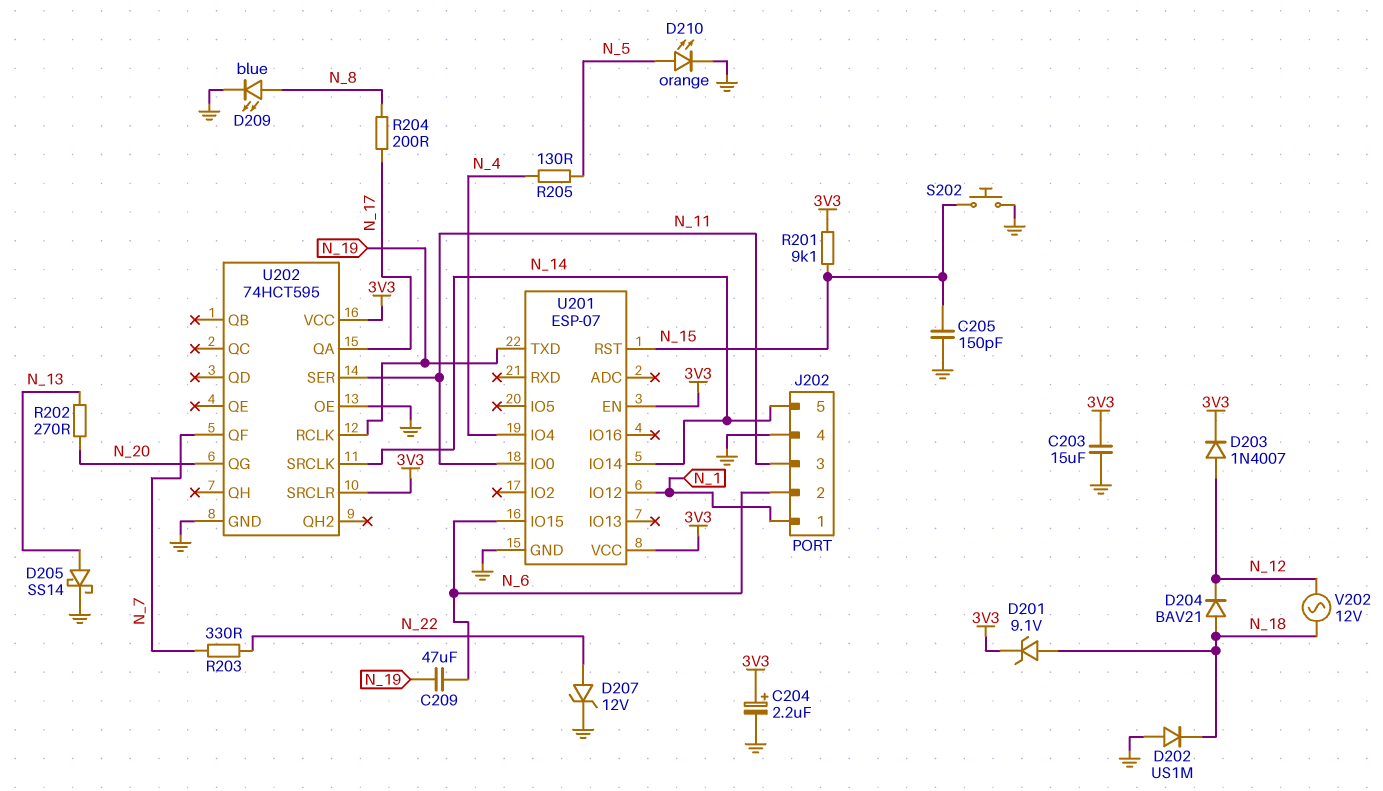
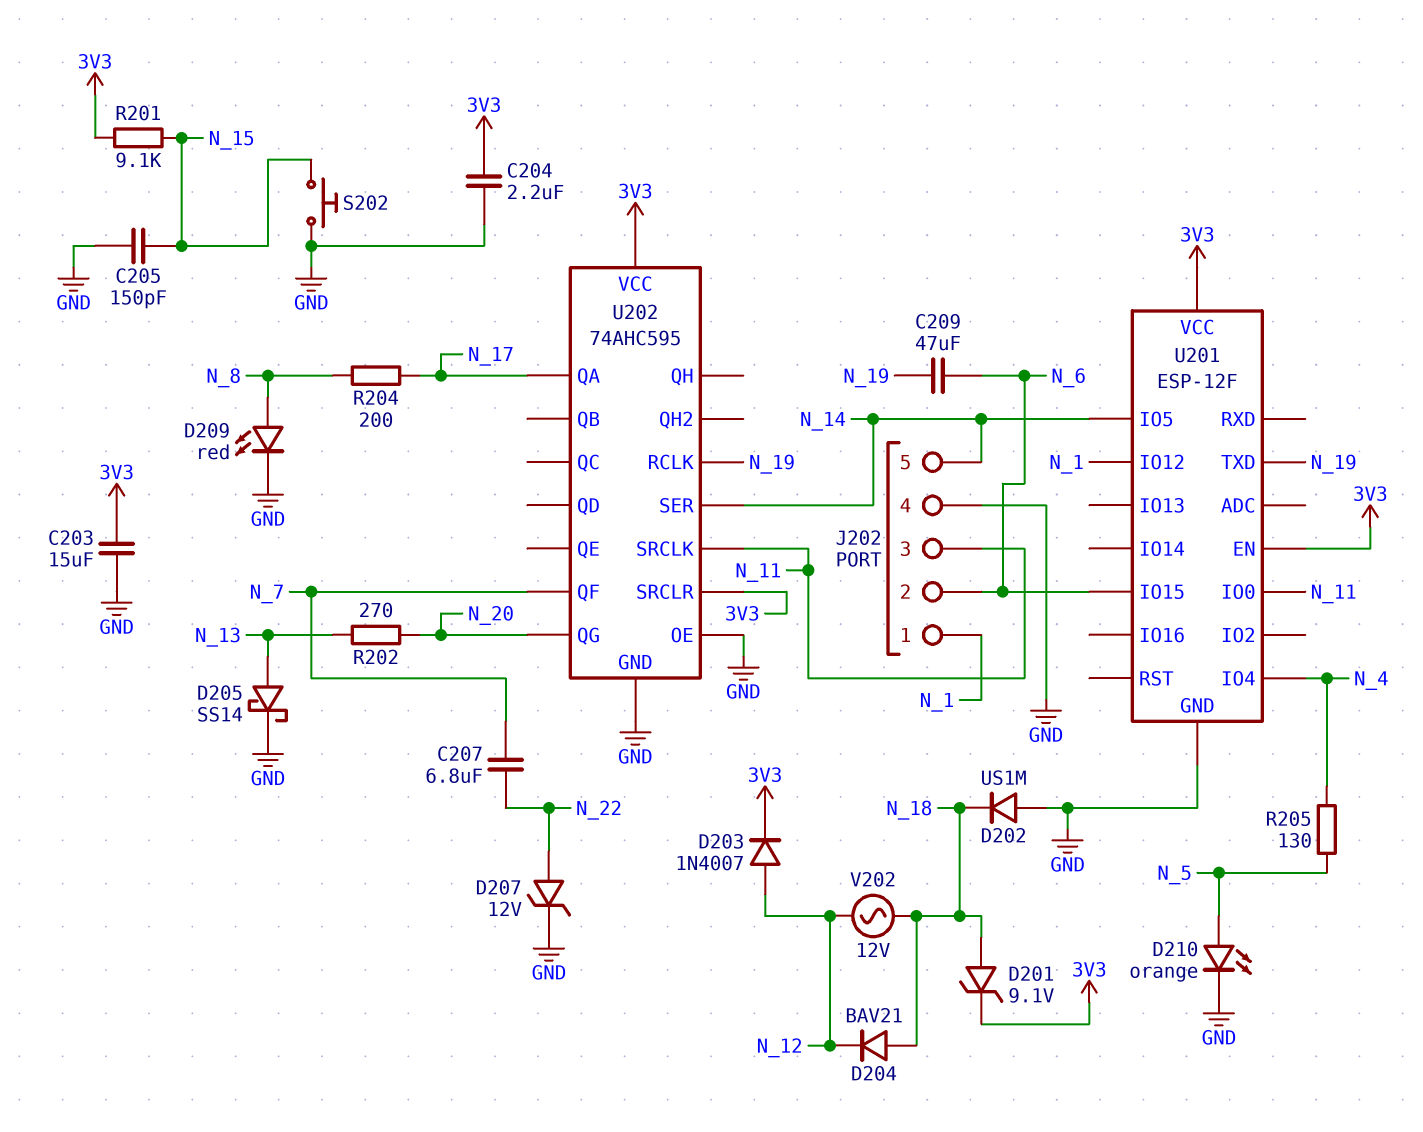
C204: 2.2uF (plus 3V3, minus GND) -> 2.2uF (3V3, GND)
C207: none -> 6.8uF (N_7, N_22)
D209: LED blue (A N_8, K GND) -> LED red (A N_8, K GND)
R203: 330 (N_7, N_22) -> none
U201: ESP-07 -> ESP-12F
U201 pin IO5: none -> N_14
U201 pin IO14: N_14 -> none
U201 pin RST: N_15 -> none
U202: 74HCT595 -> 74AHC595
U202 pin SER: N_11 -> N_14
U202 pin SRCLK: N_14 -> N_11

